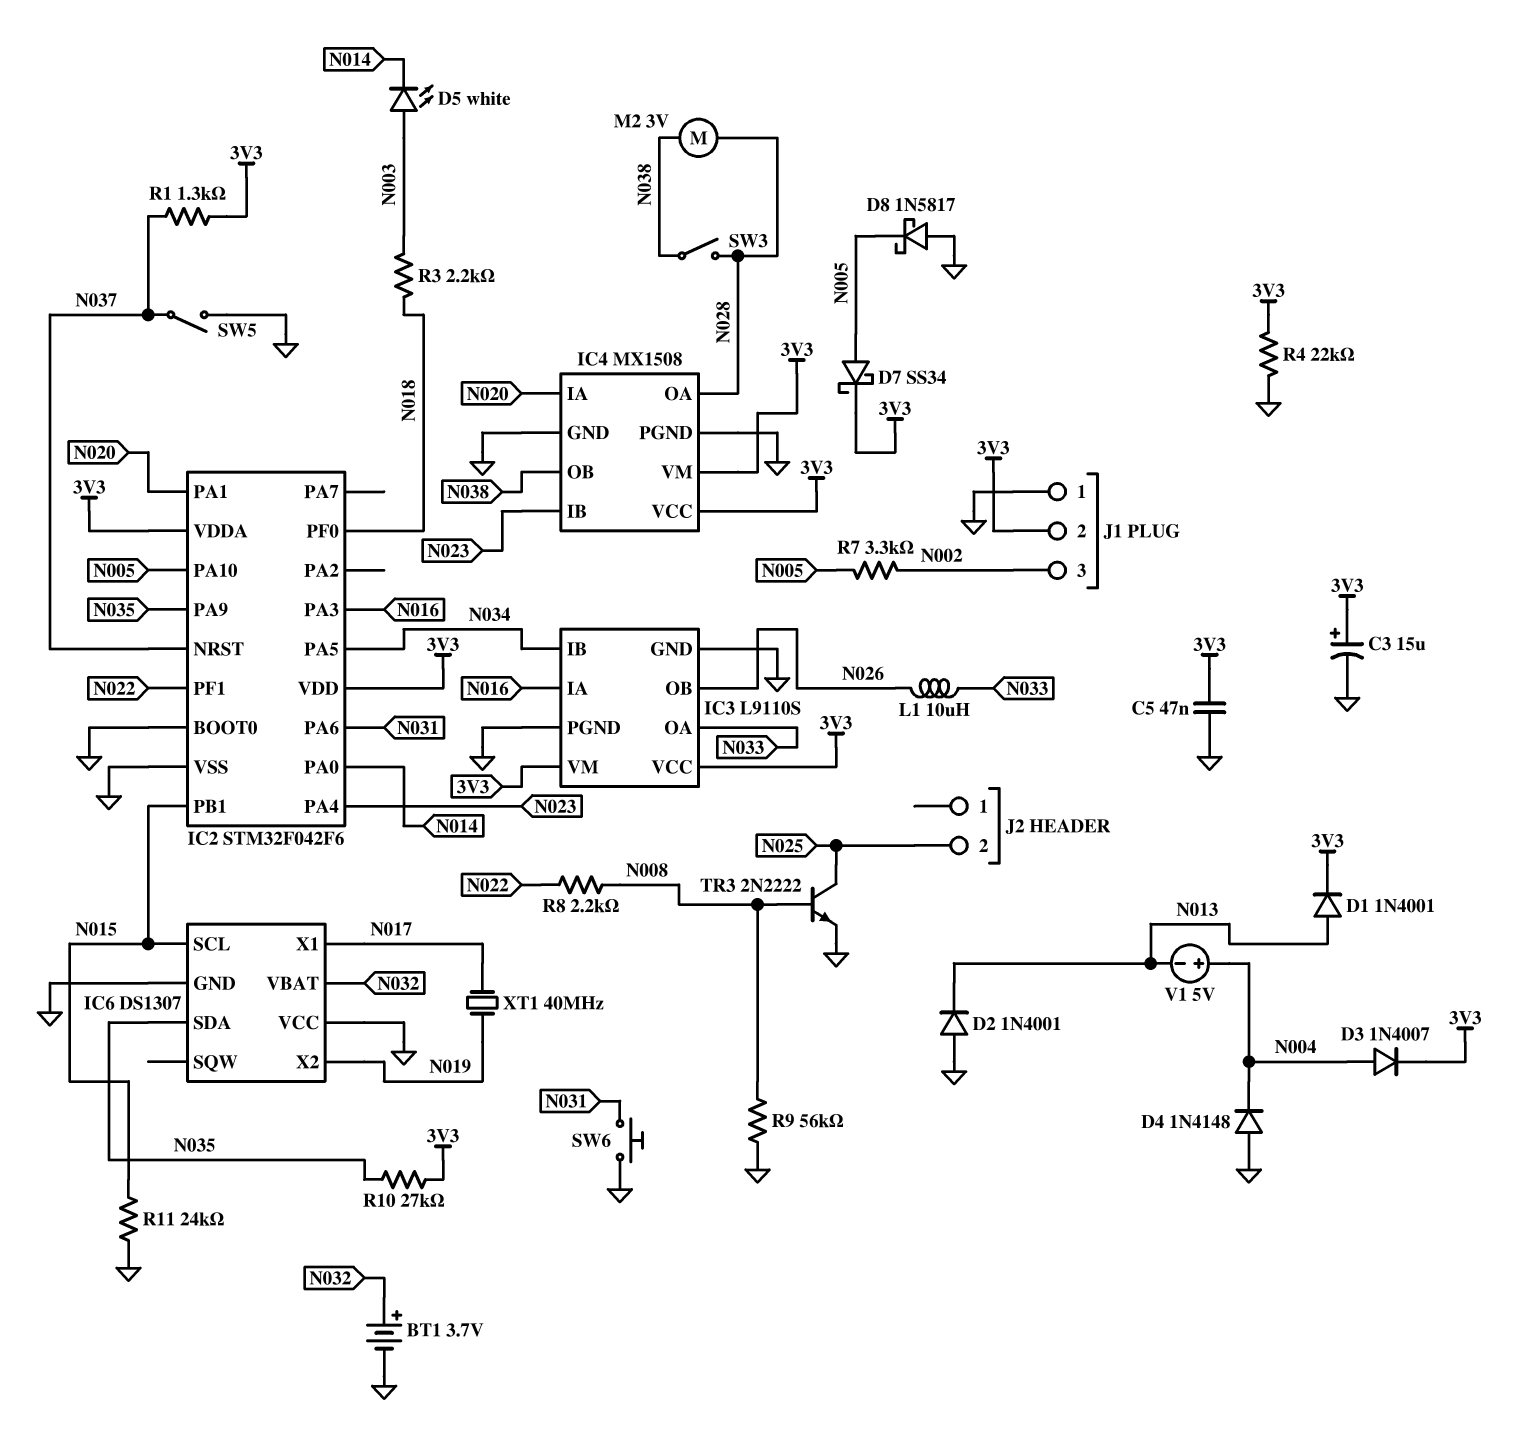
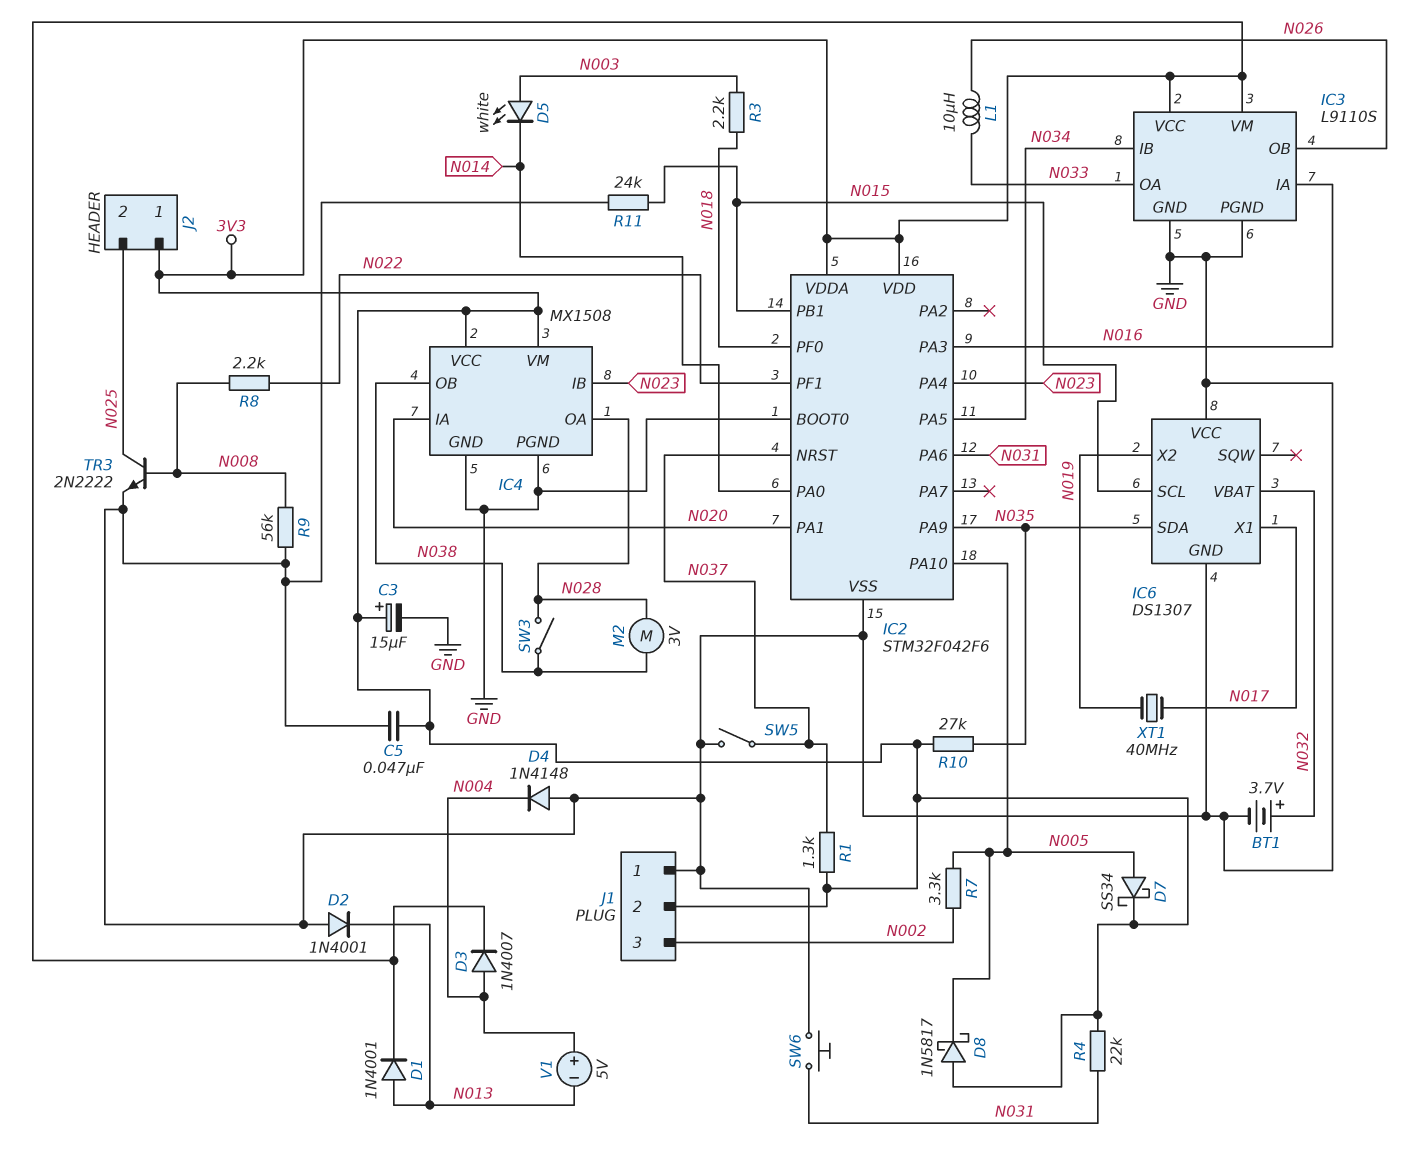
D8: schottky 1N5817 (A GND, K N005) -> schottky 1N5817 (A 3V3, K N005)
J2 pin 1: none -> 3V3
R4: 22k (3V3, GND) -> 22k (3V3, N031)

